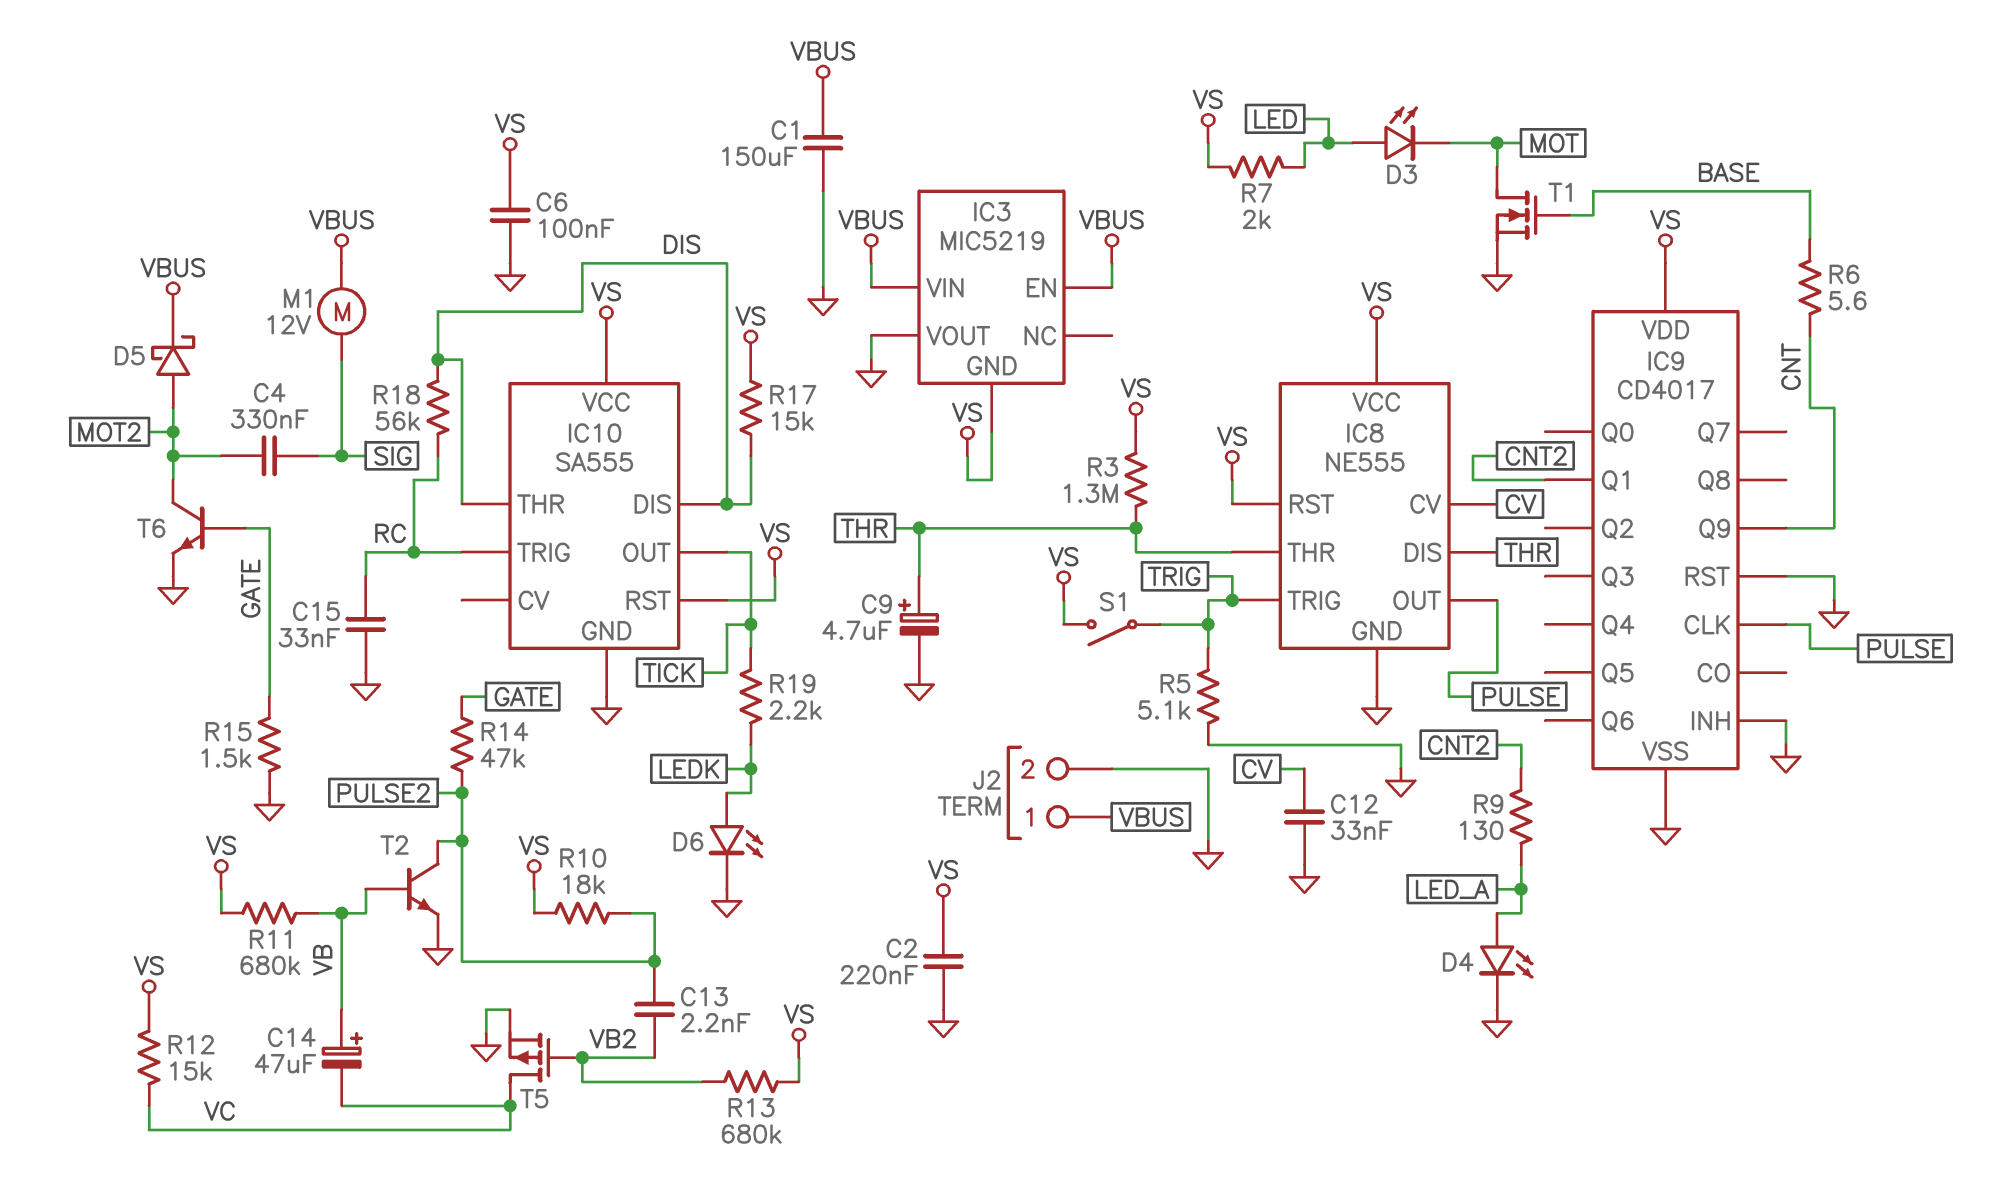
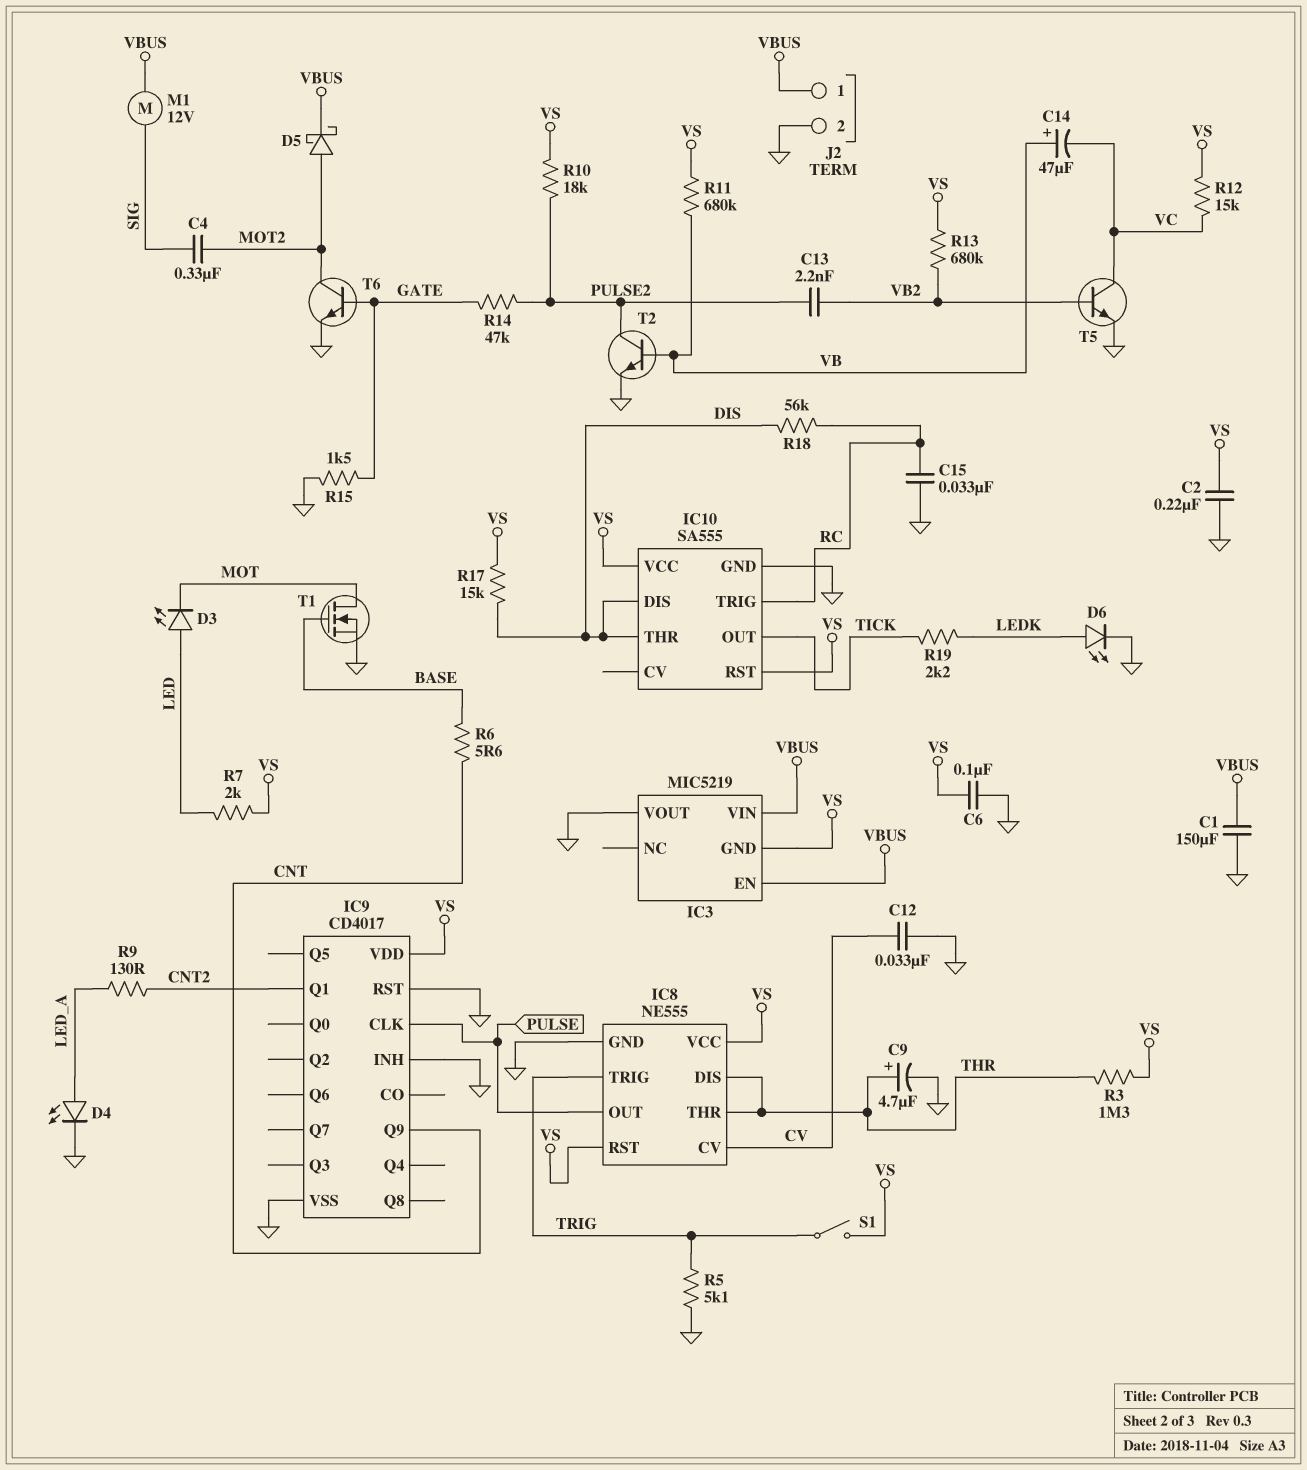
T5: PMOS (G VB2, D VC, S GND) -> NPN (B VB2, C VC, E GND)

